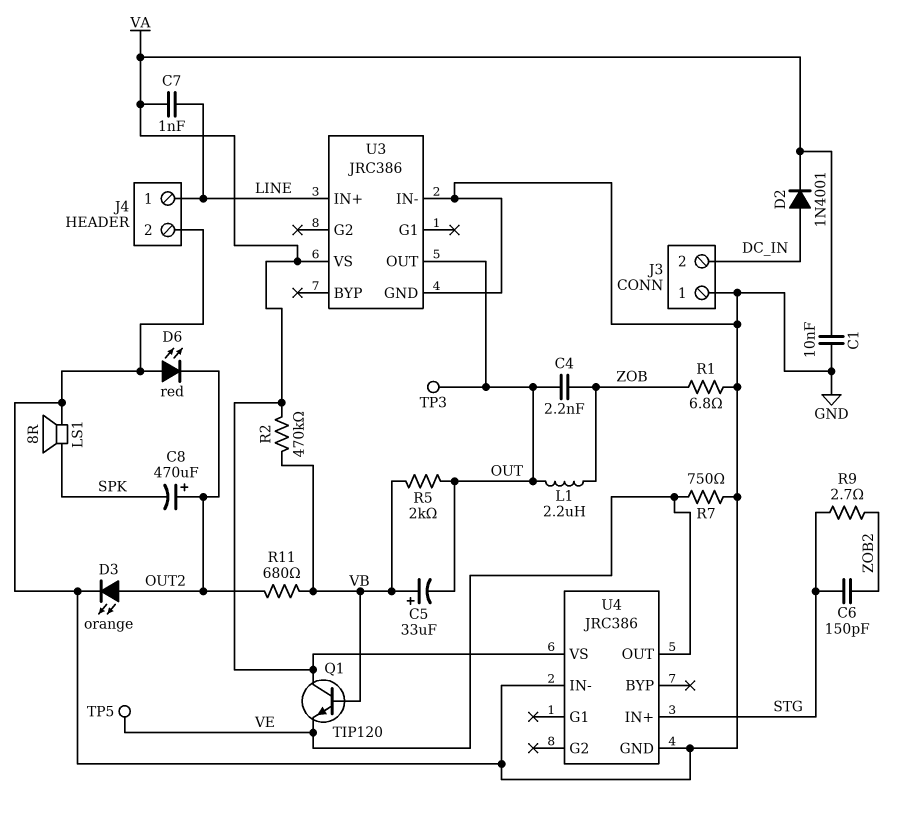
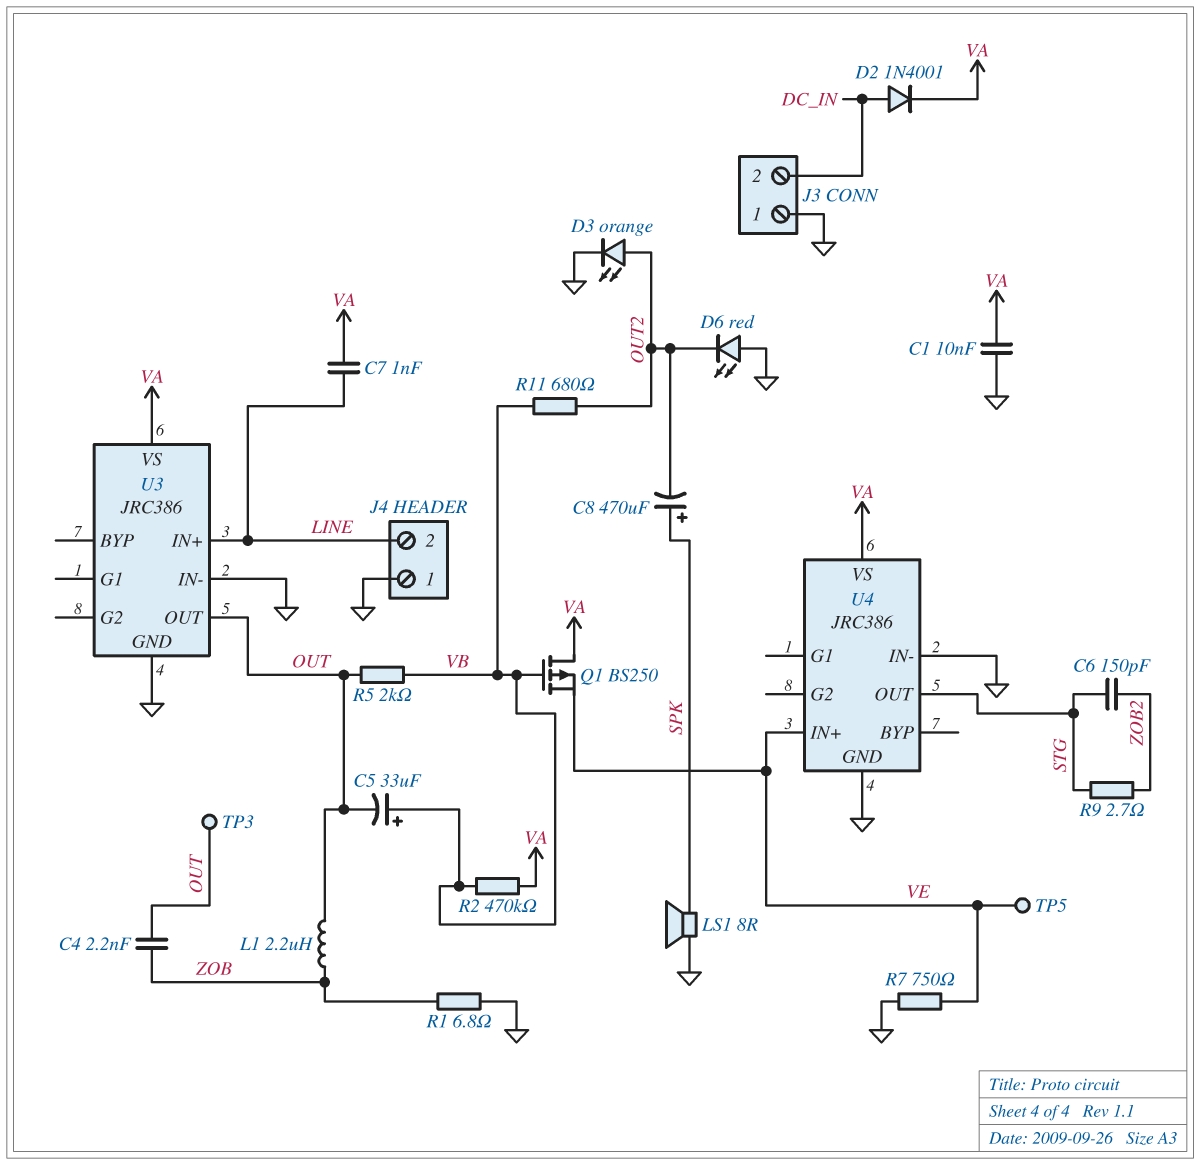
C8: 470uF (plus OUT2, minus SPK) -> 470uF (plus SPK, minus OUT2)
J4 pin 1: LINE -> GND
J4 pin 2: GND -> LINE
Q1: NPN TIP120 (B VB, C VA, E VE) -> PMOS BS250 (G VB, D VA, S VE)
U4 pin IN+: STG -> VE
U4 pin OUT: VE -> STG

